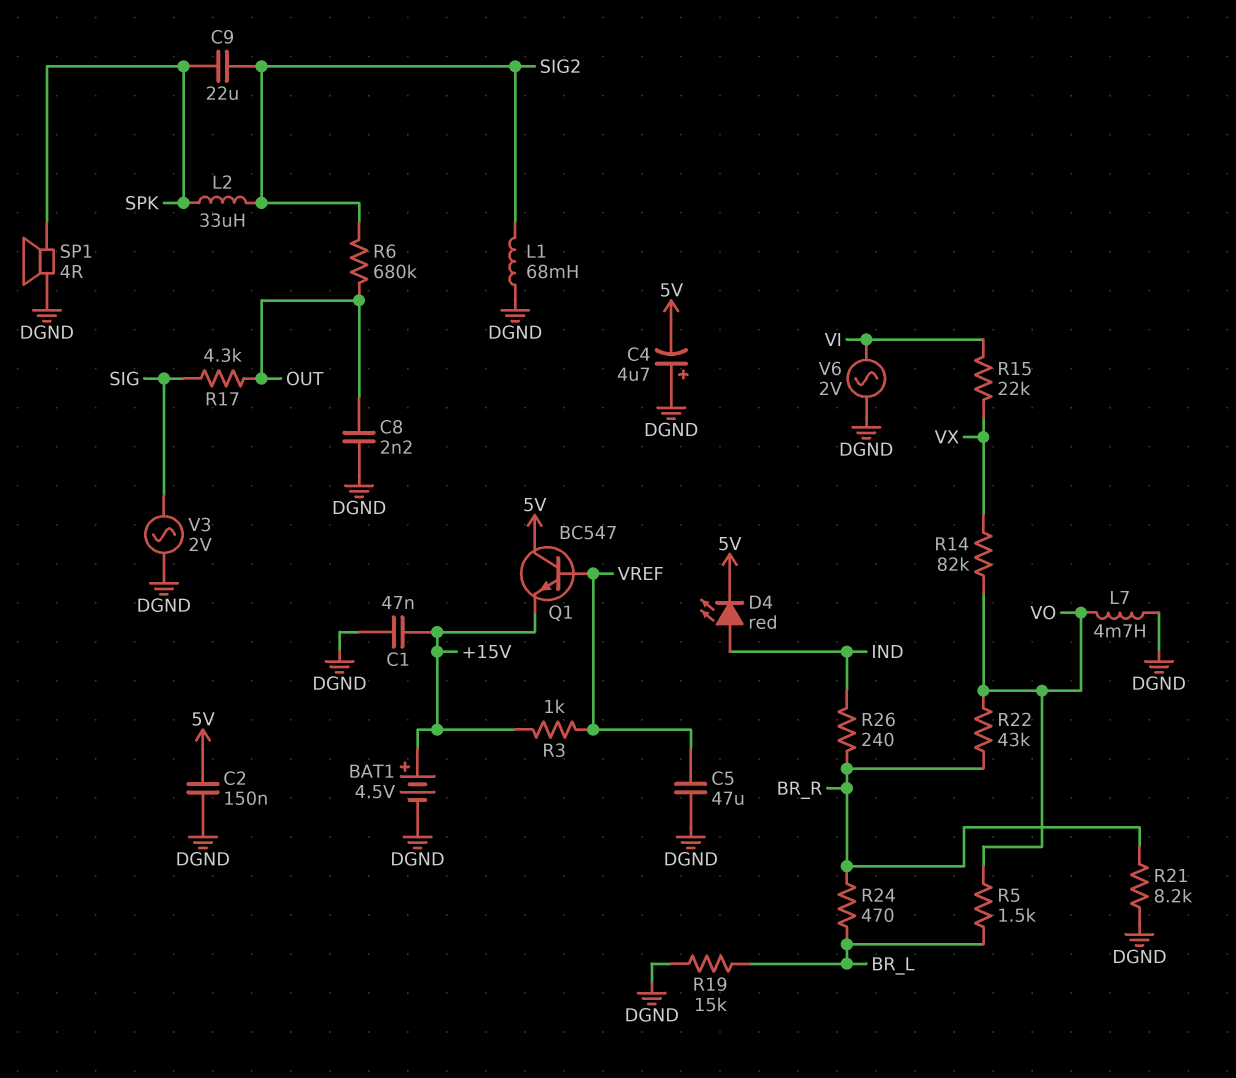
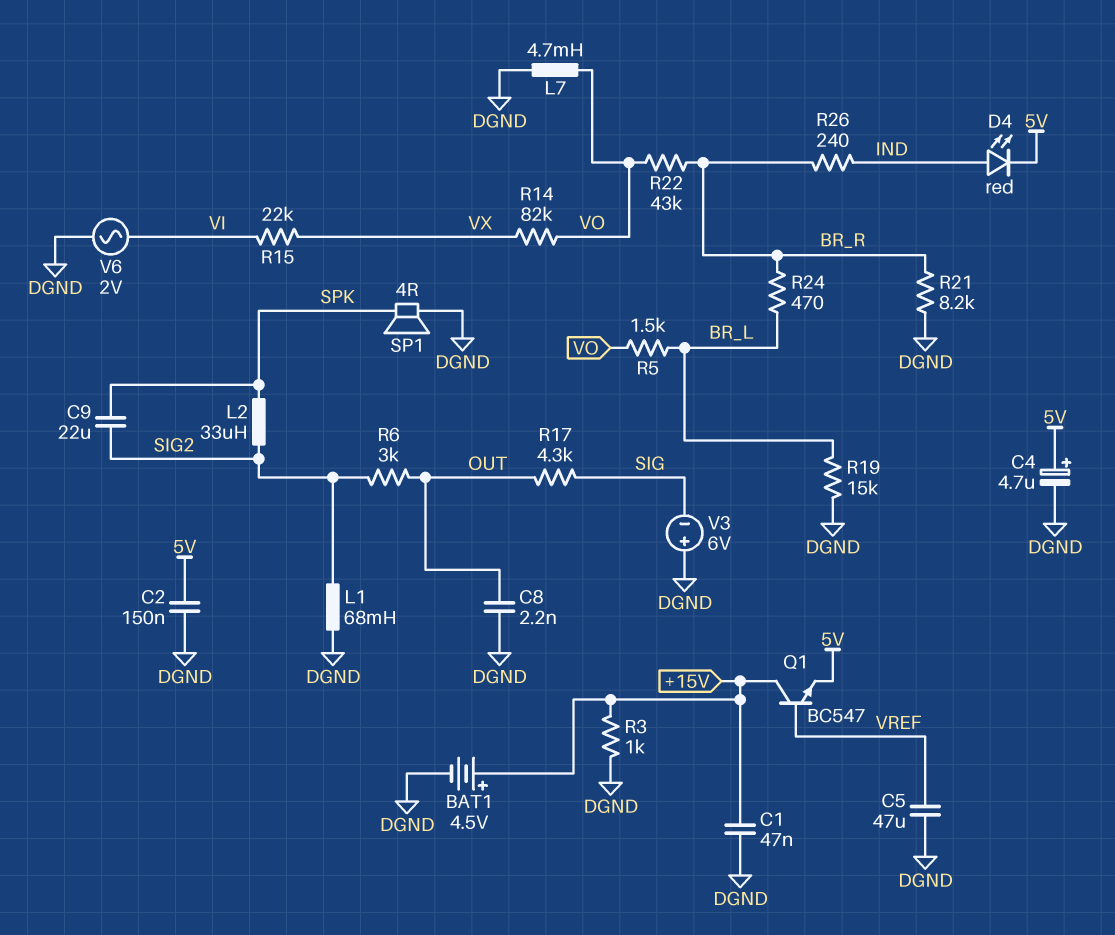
C4: 4.7uF (plus DGND, minus 5V) -> 4.7uF (plus 5V, minus DGND)
Q1: NPN BC547 (B VREF, C 5V, E +15V) -> NPN BC547 (B VREF, C +15V, E 5V)
R3: 1k (+15V, VREF) -> 1k (+15V, DGND)
R6: 680k (OUT, SIG2) -> 3k (OUT, SIG2)
V3: AC 2V (DGND, SIG) -> 6V (plus DGND, minus SIG)

